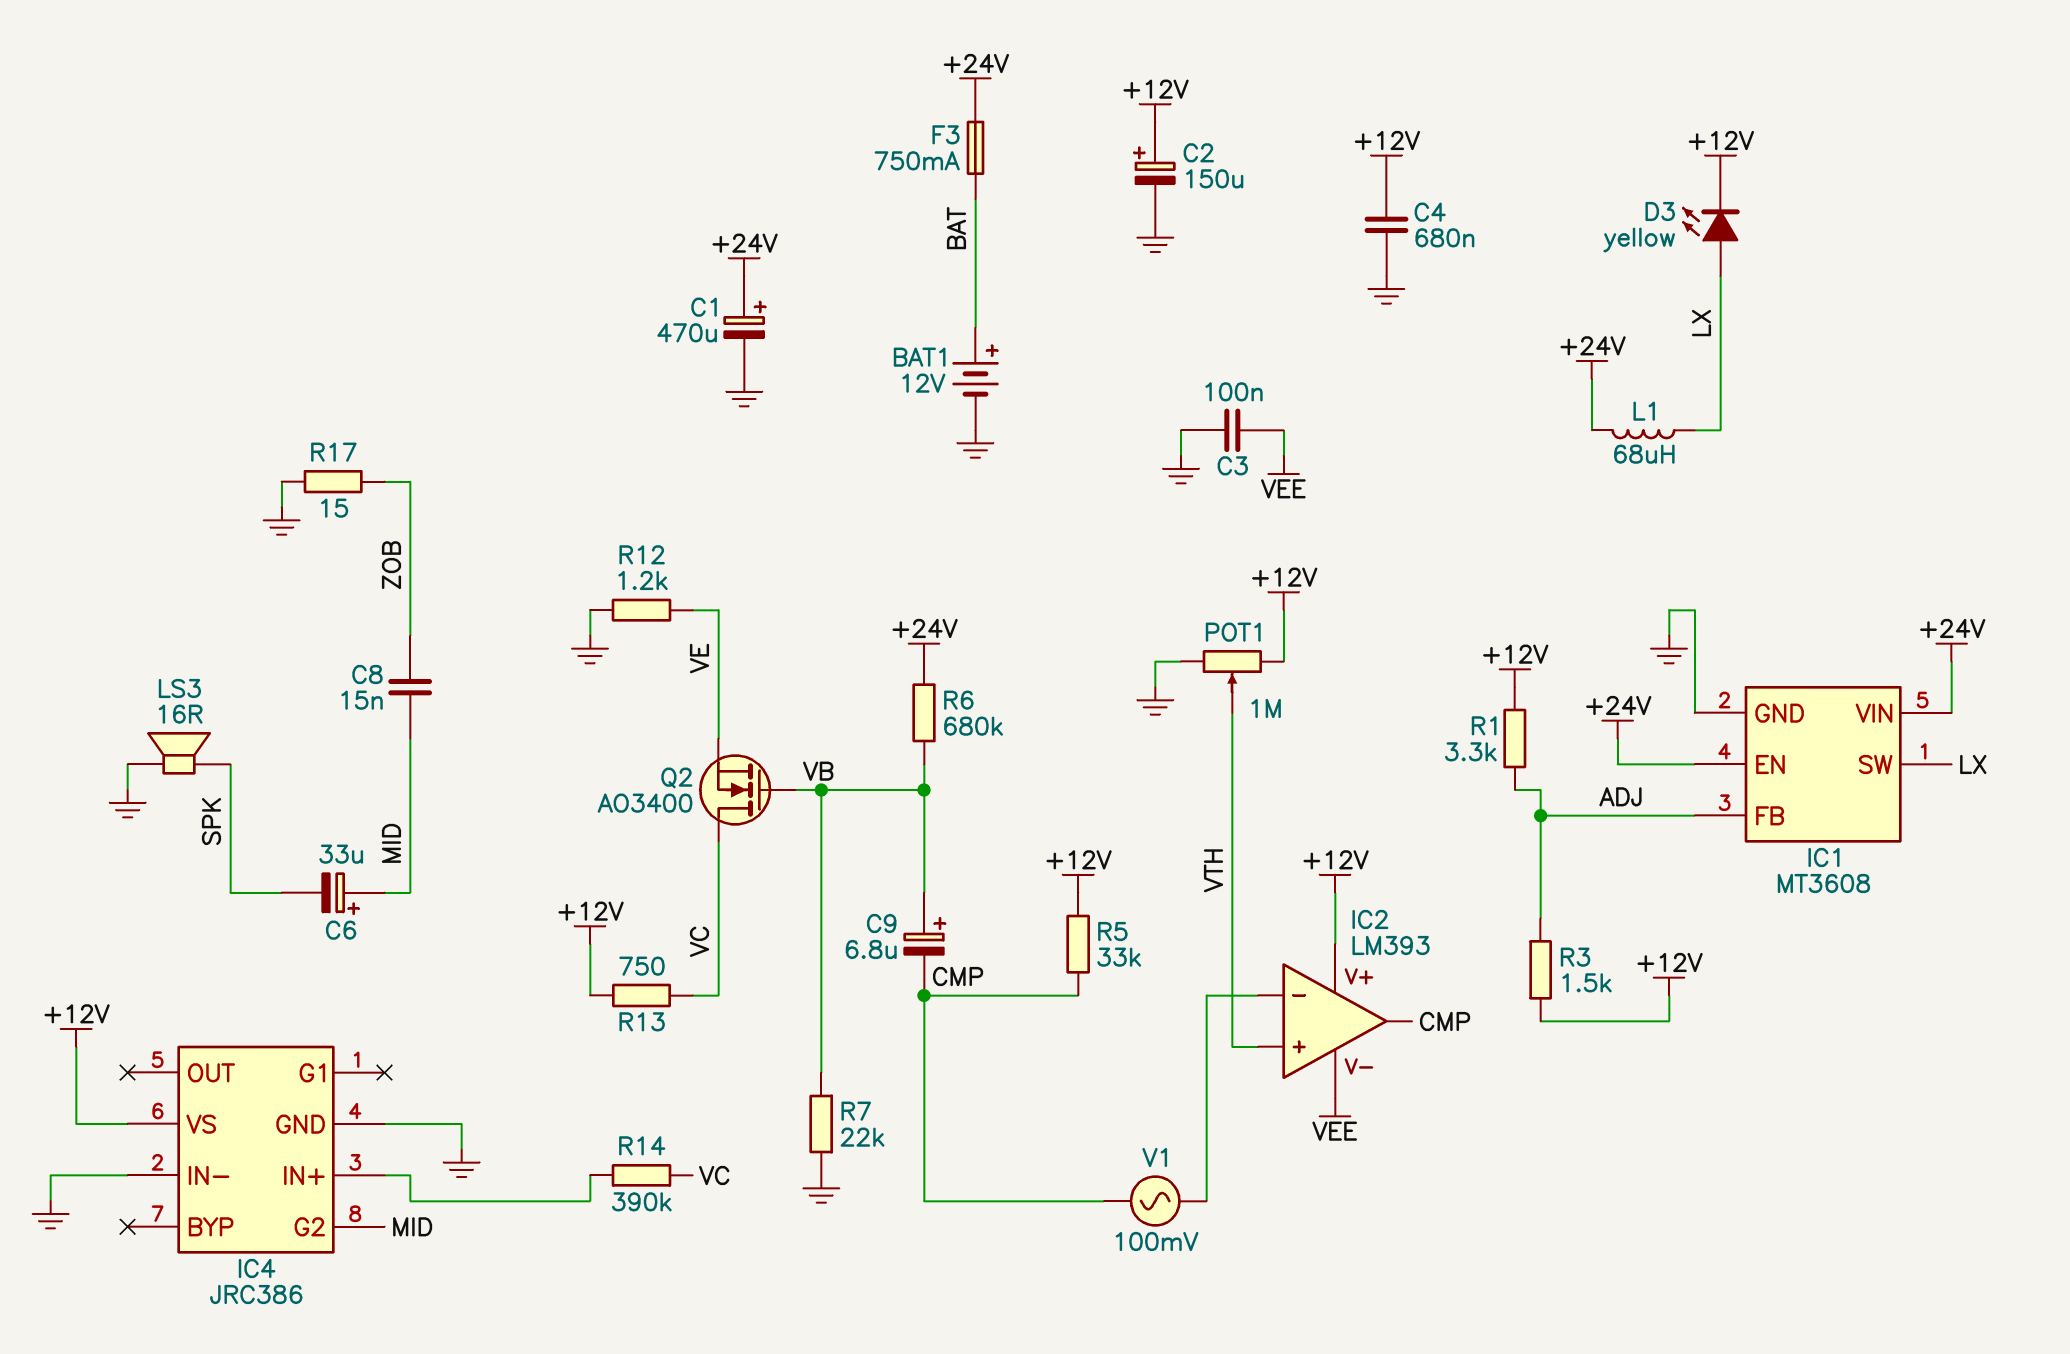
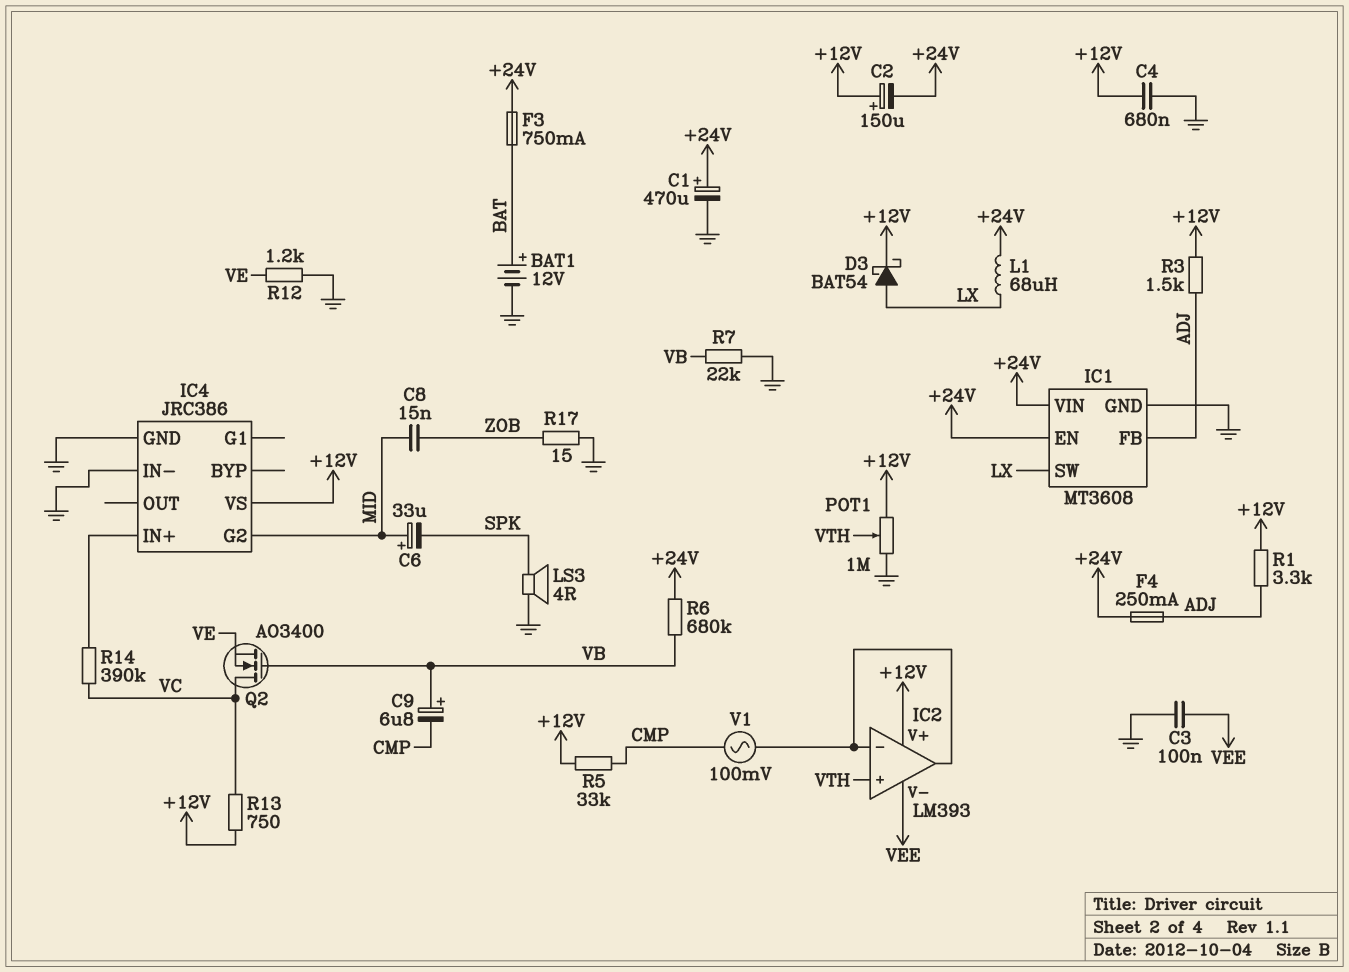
C2: 150uF (plus +12V, minus GND) -> 150uF (plus +12V, minus +24V)
D3: LED yellow (A LX, K +12V) -> schottky BAT54 (A LX, K +12V)
F4: none -> 250mA (+24V, ADJ)
IC2 pin out: CMP -> IC2/in-
LS3: speaker 16R (GND, SPK) -> speaker 4R (GND, SPK)

